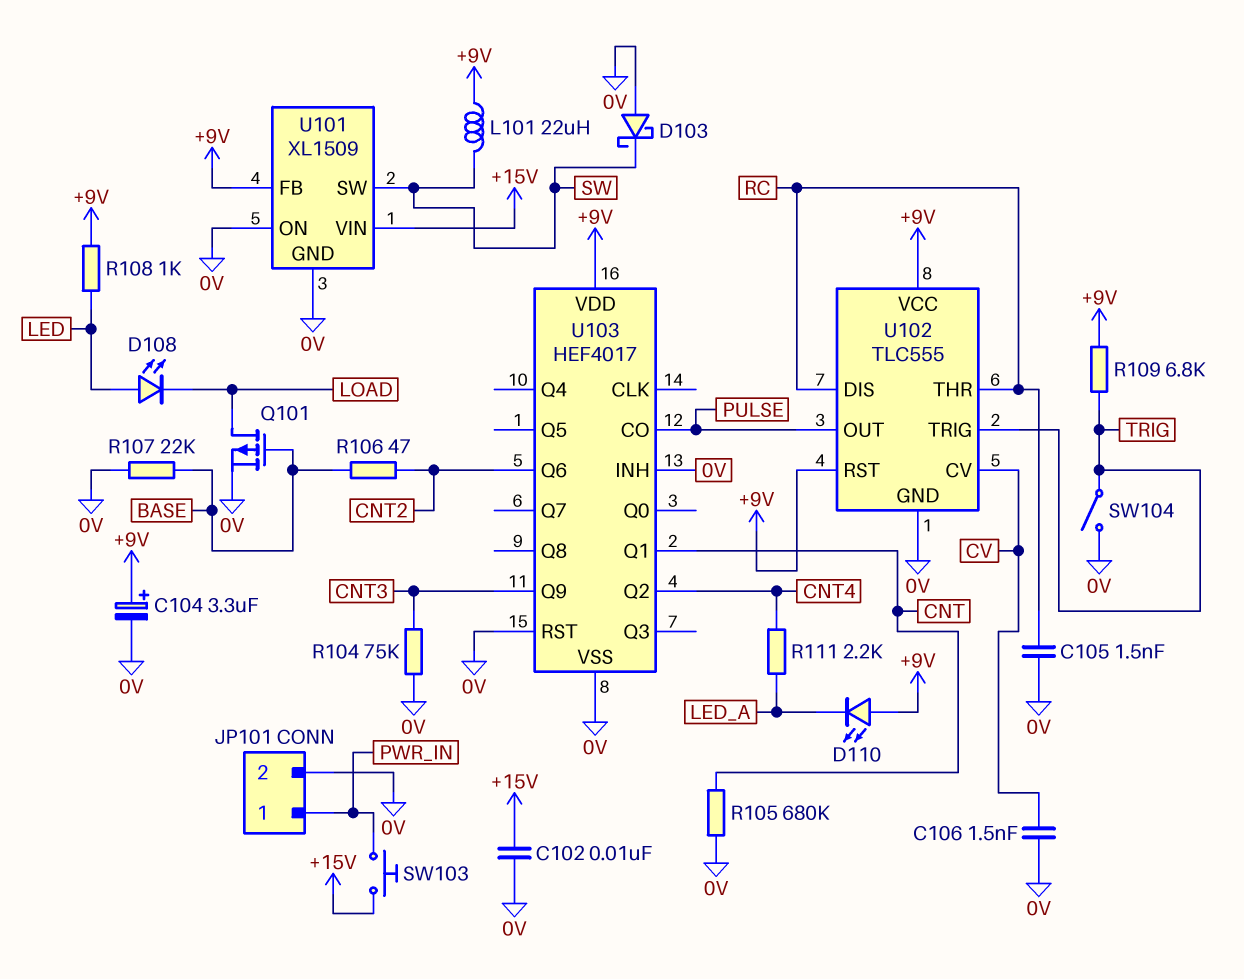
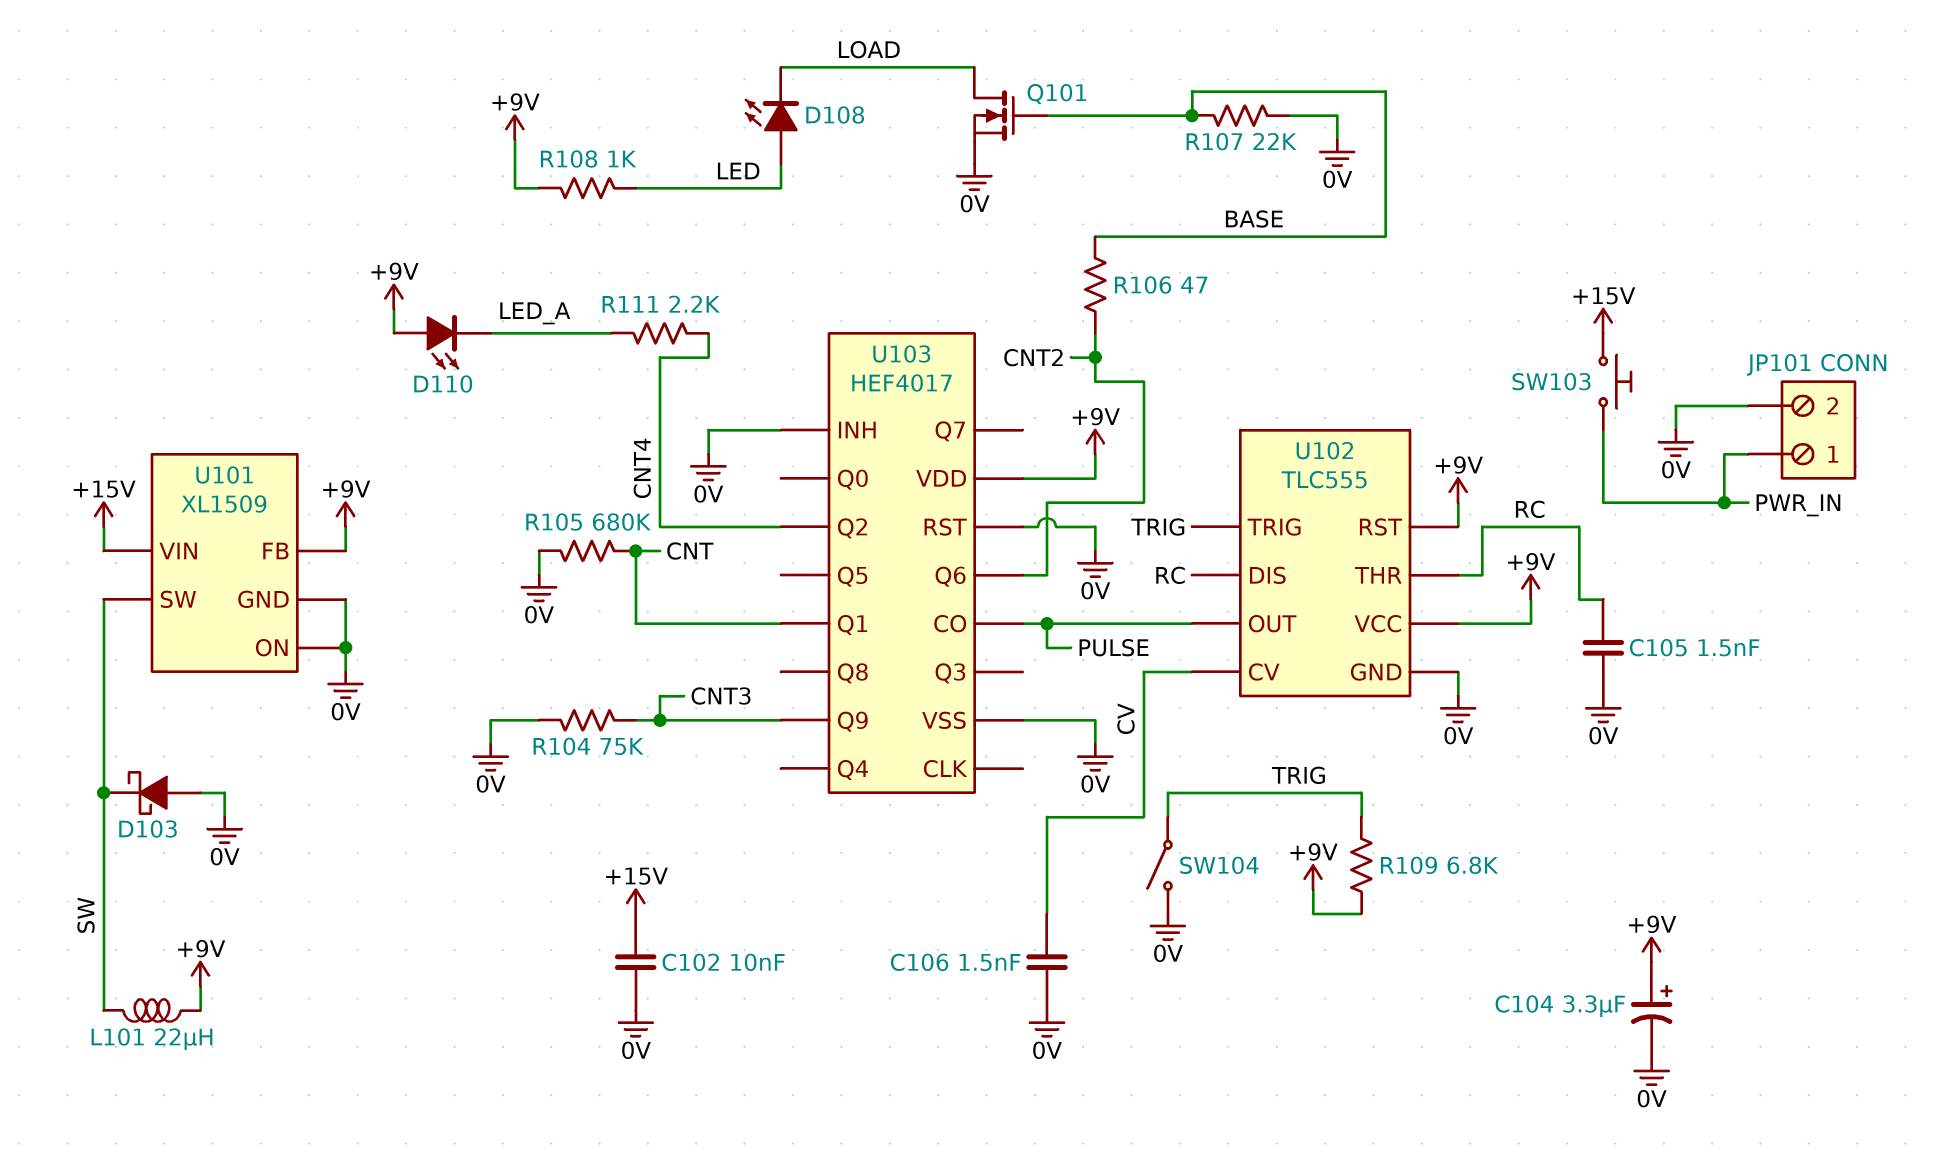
Q101: PMOS (G BASE, D LOAD, S 0V) -> NMOS (G BASE, D LOAD, S 0V)

